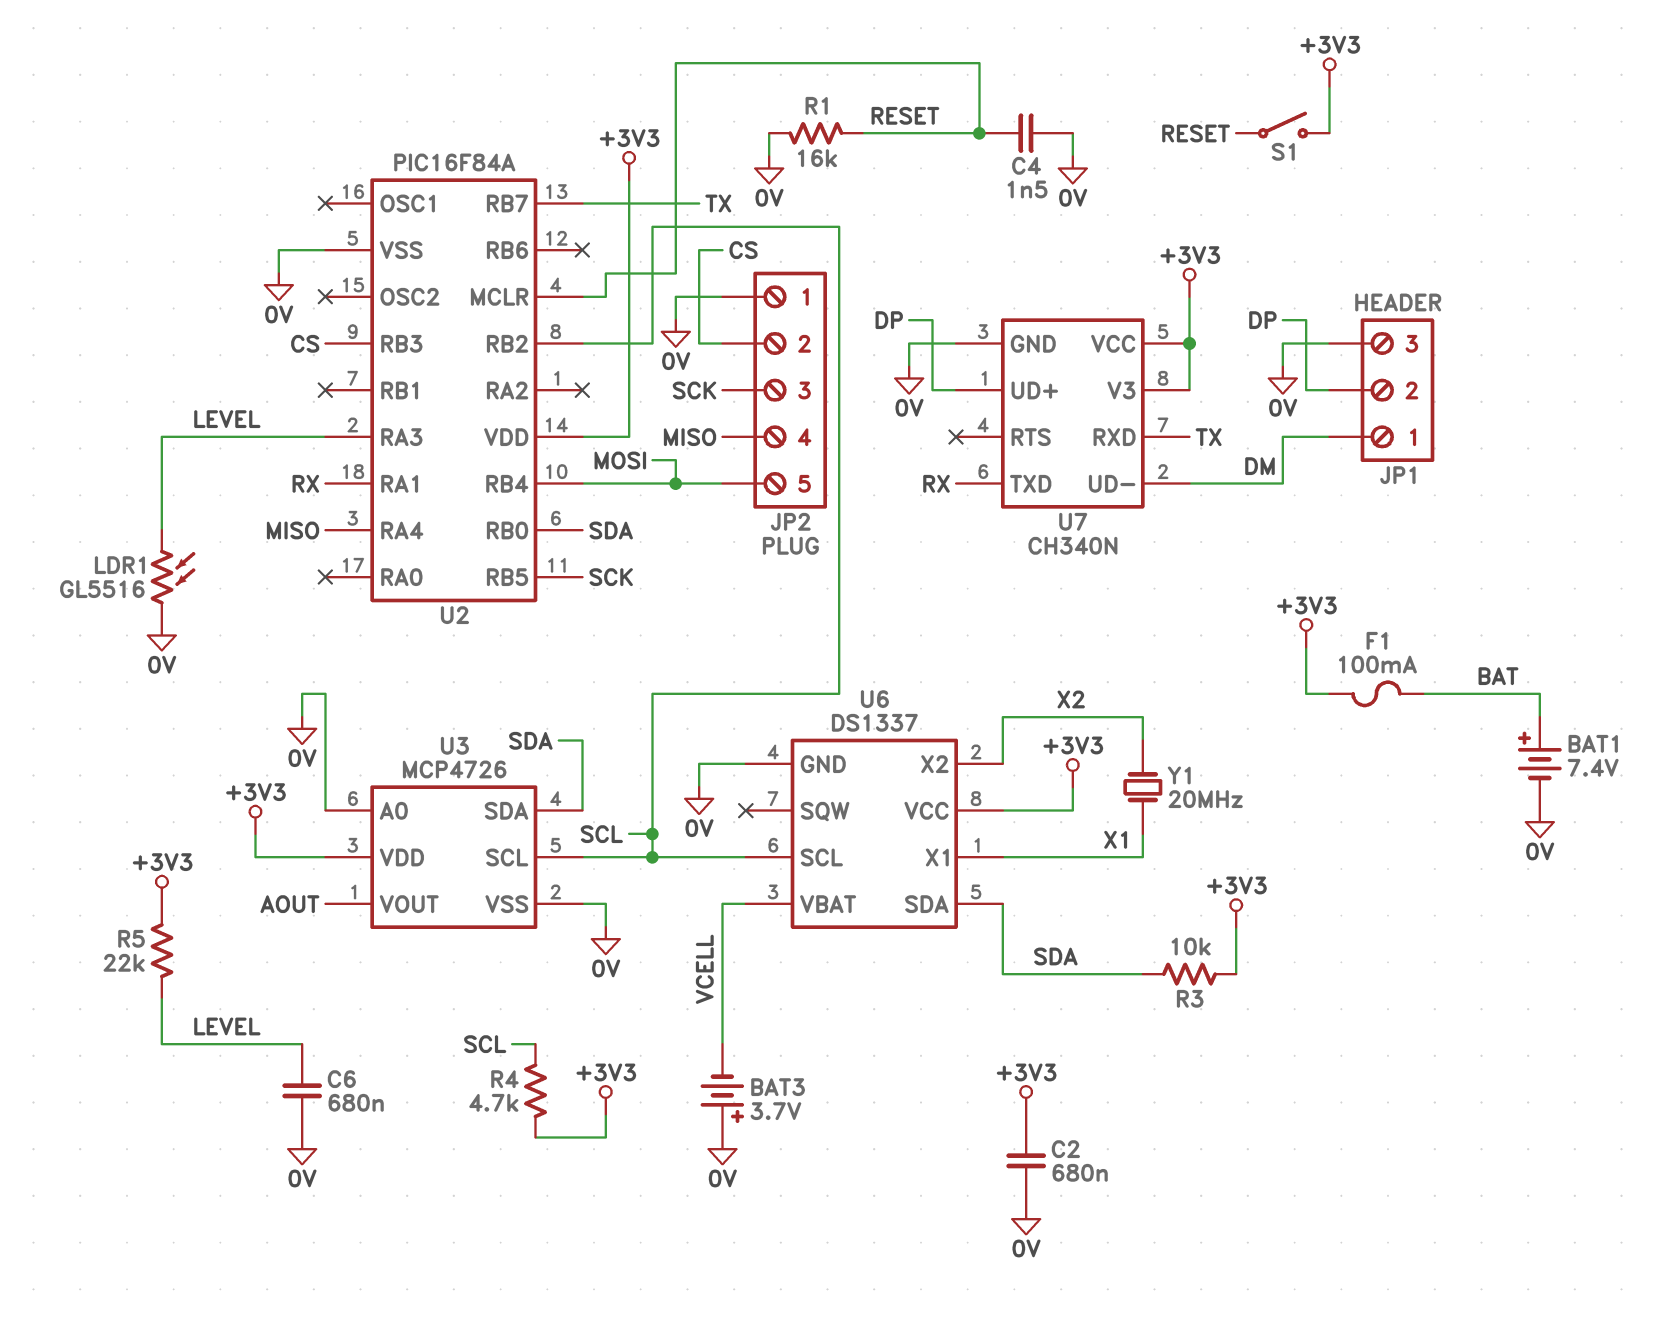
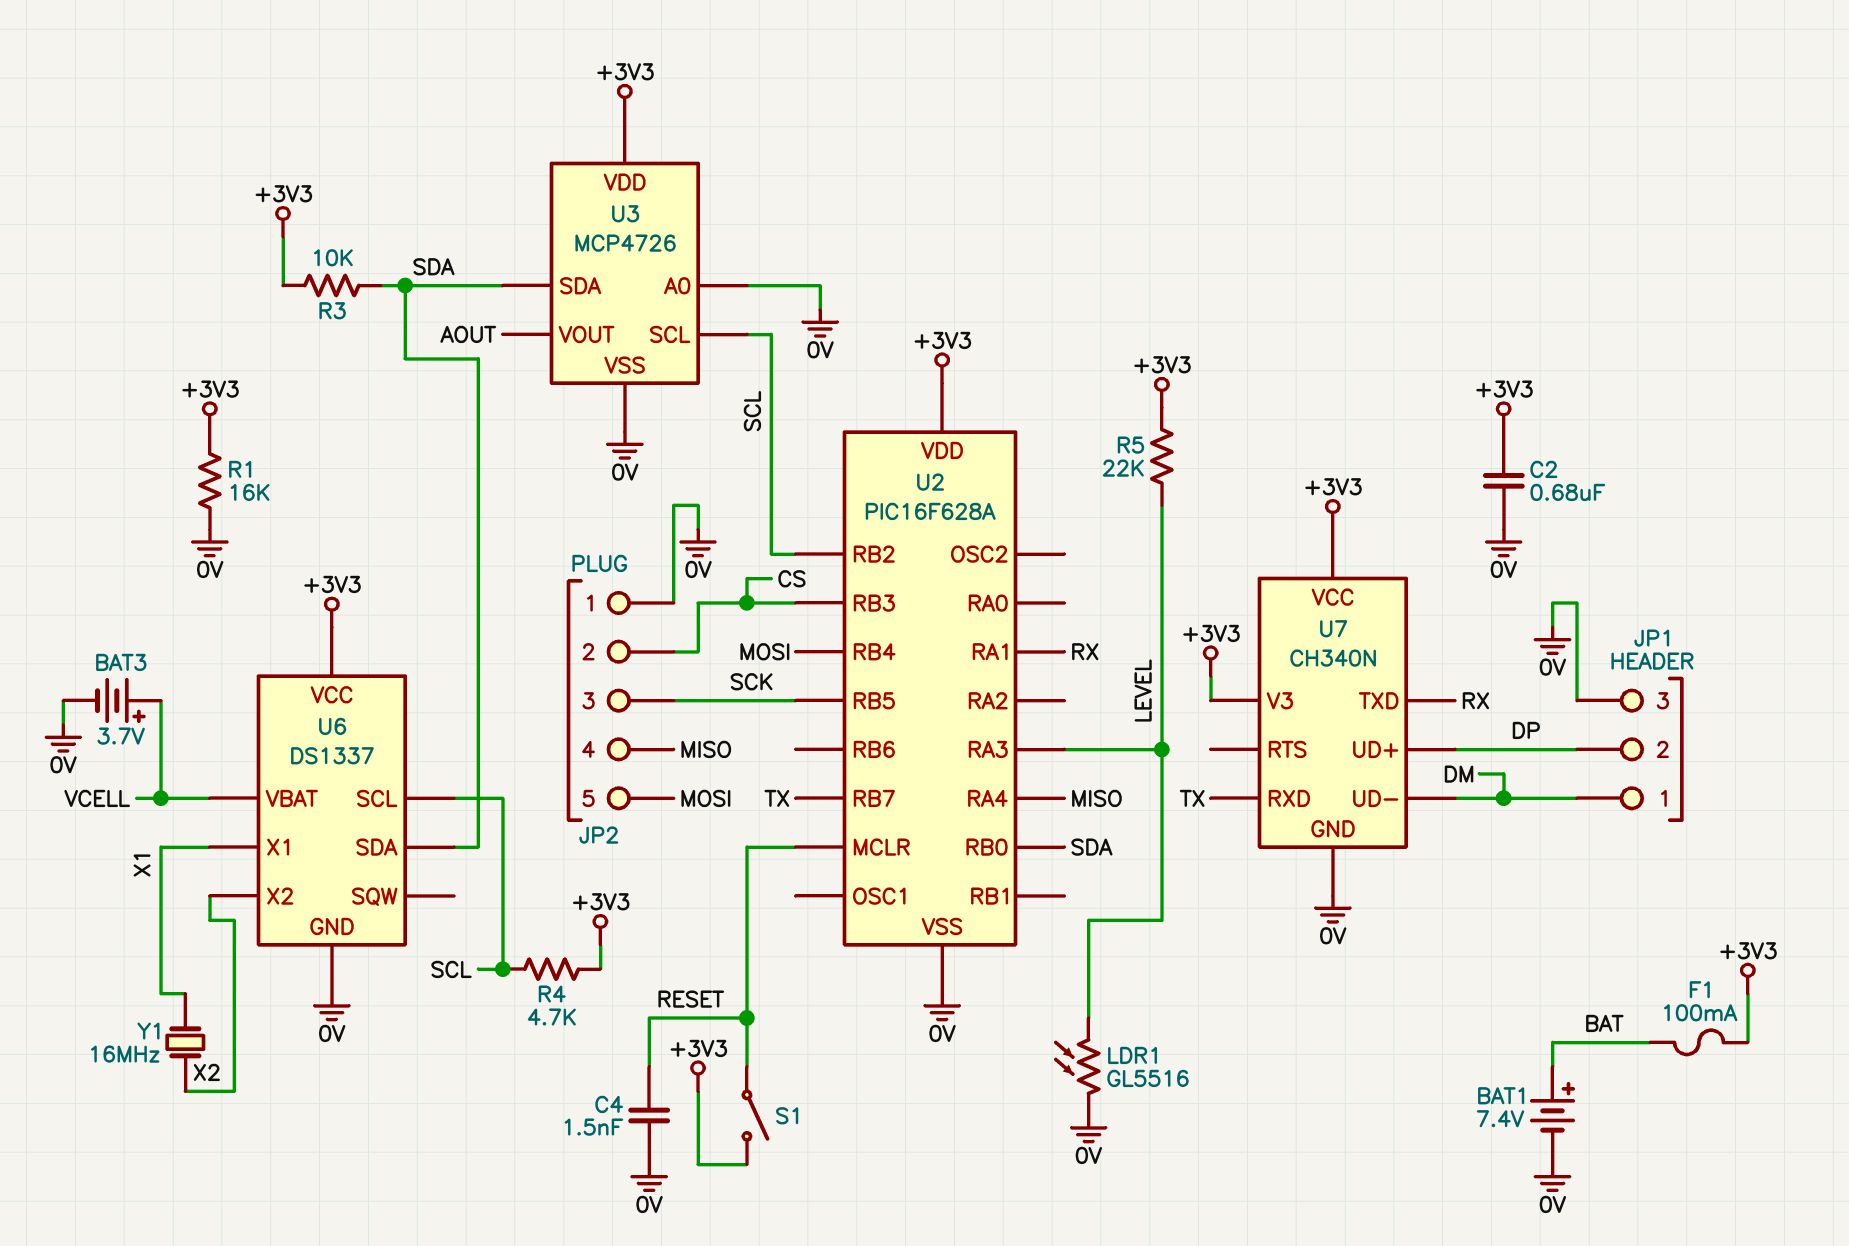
BAT3: 3.7V (plus 0V, minus VCELL) -> 3.7V (plus VCELL, minus 0V)
C6: 680nF (0V, LEVEL) -> none
R1: 16k (0V, RESET) -> 16k (+3V3, 0V)
U2: PIC16F84A -> PIC16F628A
Y1: 20MHz (X1, X2) -> 16MHz (X1, X2)

